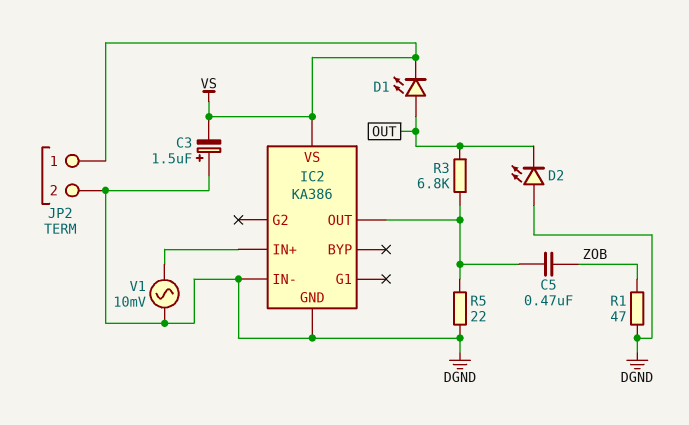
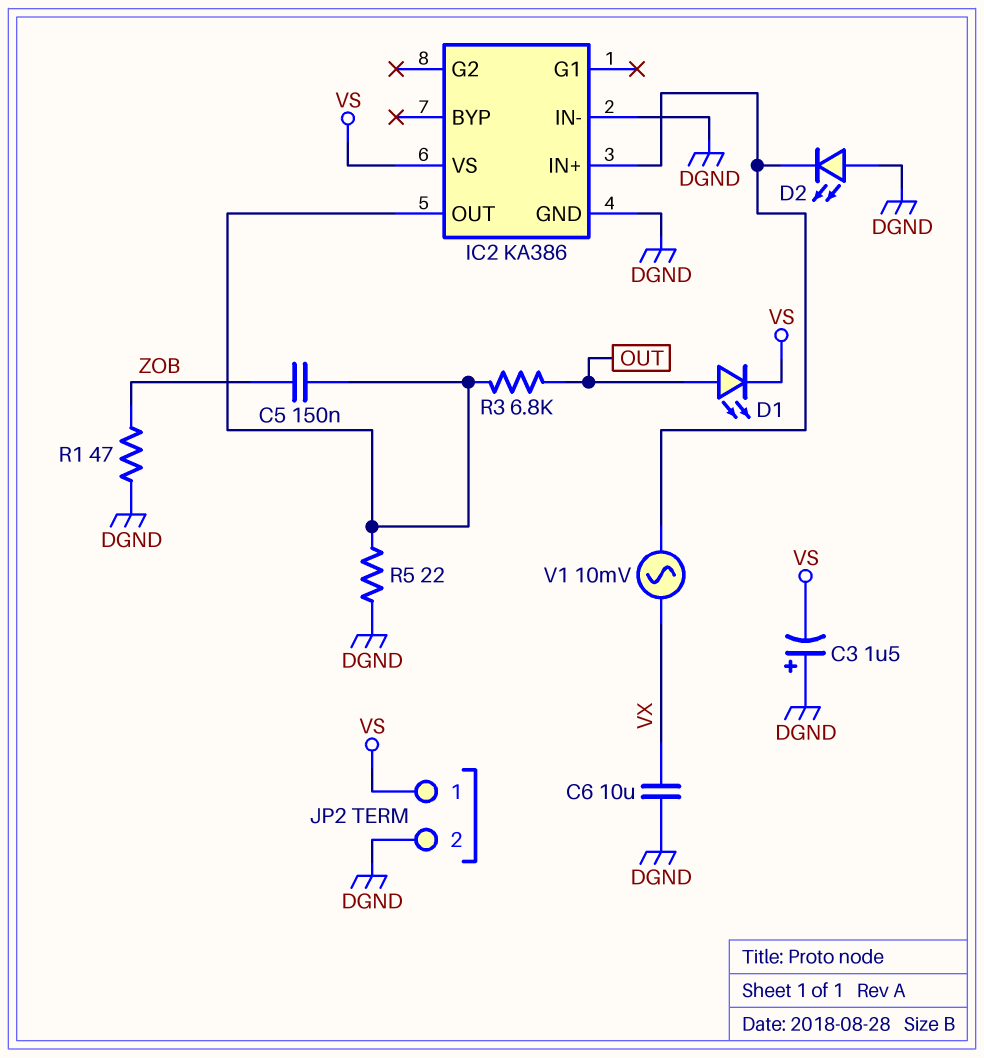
C5: 470nF (IC2/OUT, ZOB) -> 150nF (IC2/OUT, ZOB)
C6: none -> 10uF (DGND, VX)
D2: LED (A DGND, K OUT) -> LED (A DGND, K IC2/IN+)
V1: AC 10mV (DGND, IC2/IN+) -> AC 10mV (IC2/IN+, VX)

